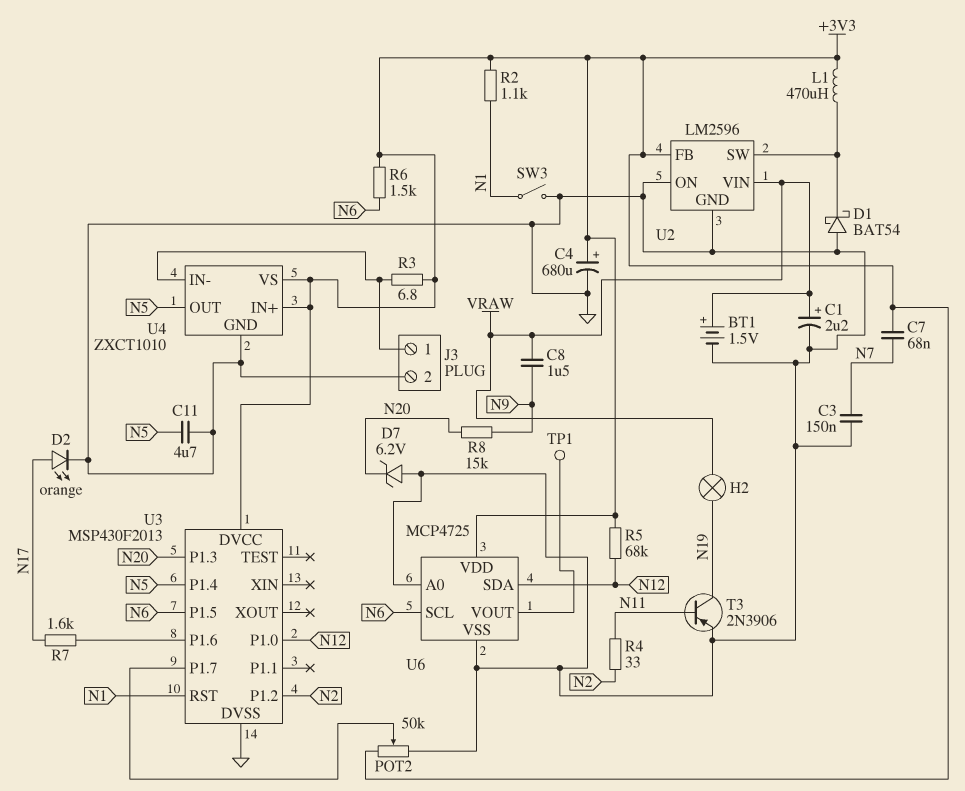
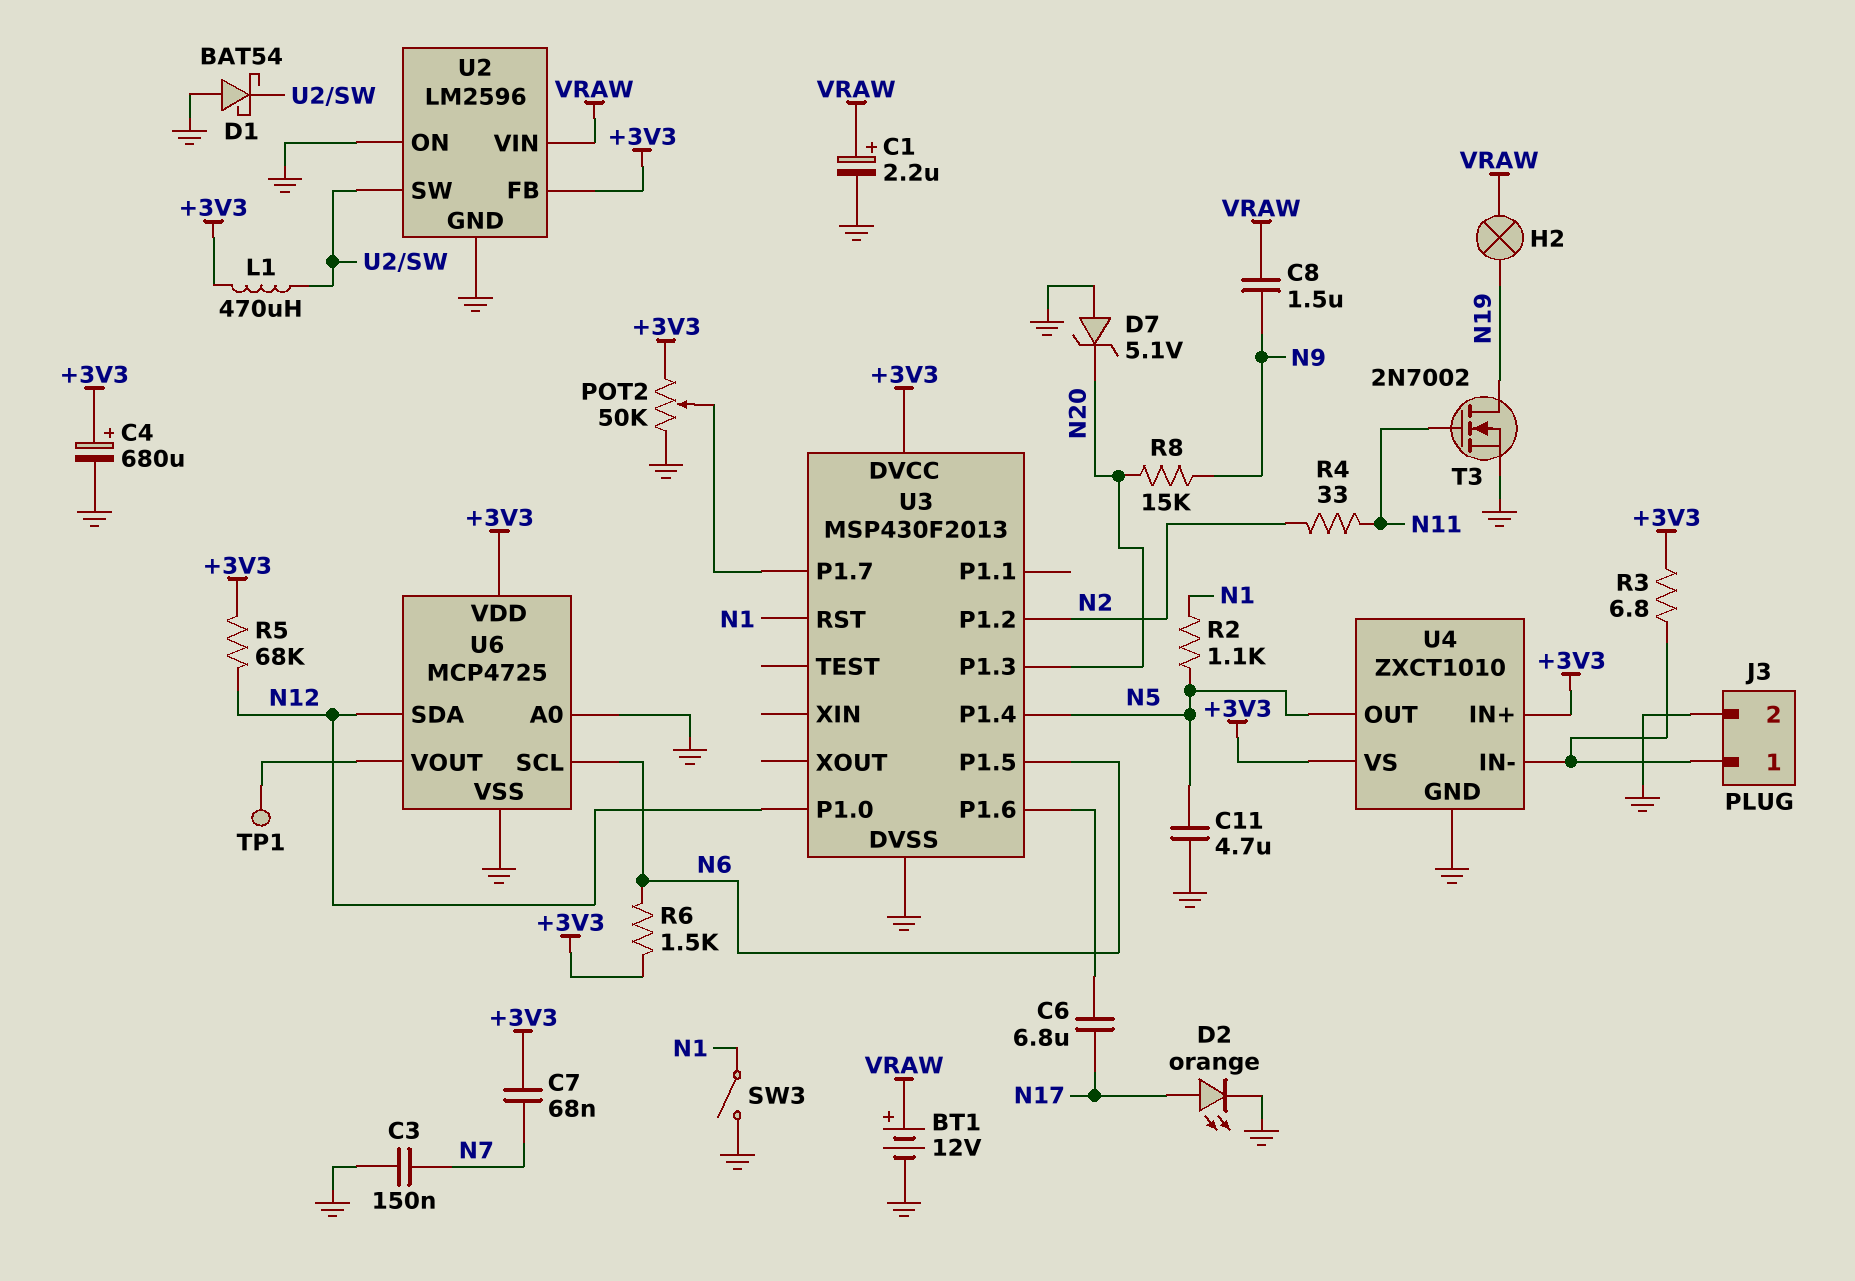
BT1: 1.5V (plus VRAW, minus GND) -> 12V (plus VRAW, minus GND)
C6: none -> 6.8uF (N17, U3/P1.6)
D7: zener 6.2V (A GND, K N20) -> zener 5.1V (A GND, K N20)
R2: 1.1k (+3V3, N1) -> 1.1k (N1, N5)
R7: 1.6k (N17, U3/P1.6) -> none
T3: PNP 2N3906 (B N11, C N19, E GND) -> NMOS 2N7002 (G N11, D N19, S GND)

